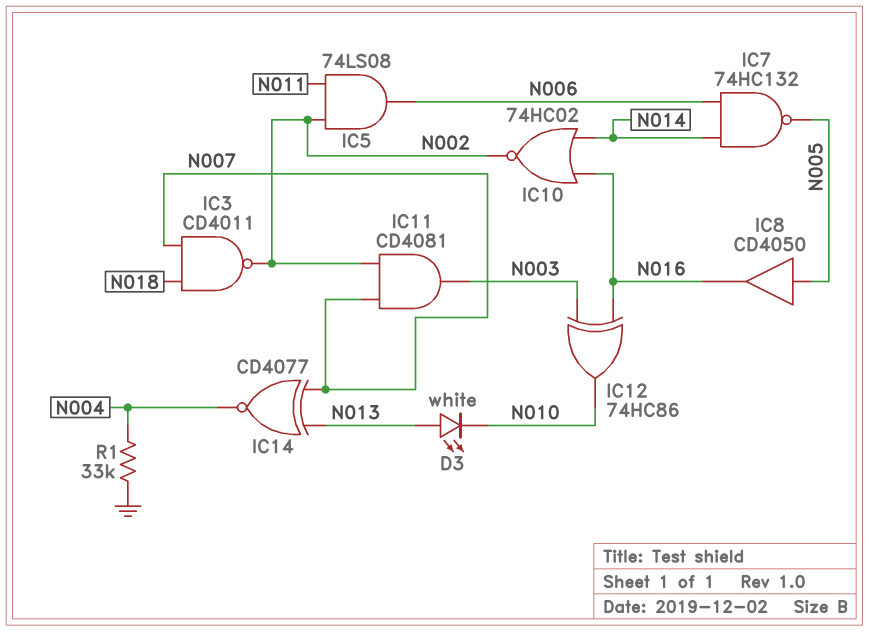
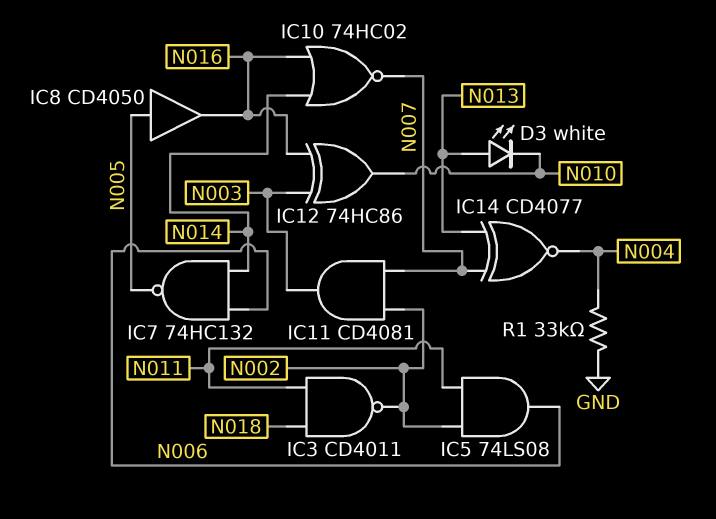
IC3: NAND CD4011 (in N007, in N018, out N002) -> NAND CD4011 (in N011, in N018, out N002)
IC10: NOR 74HC02 (in N014, in N016, out N002) -> NOR 74HC02 (in N014, in N016, out N007)

